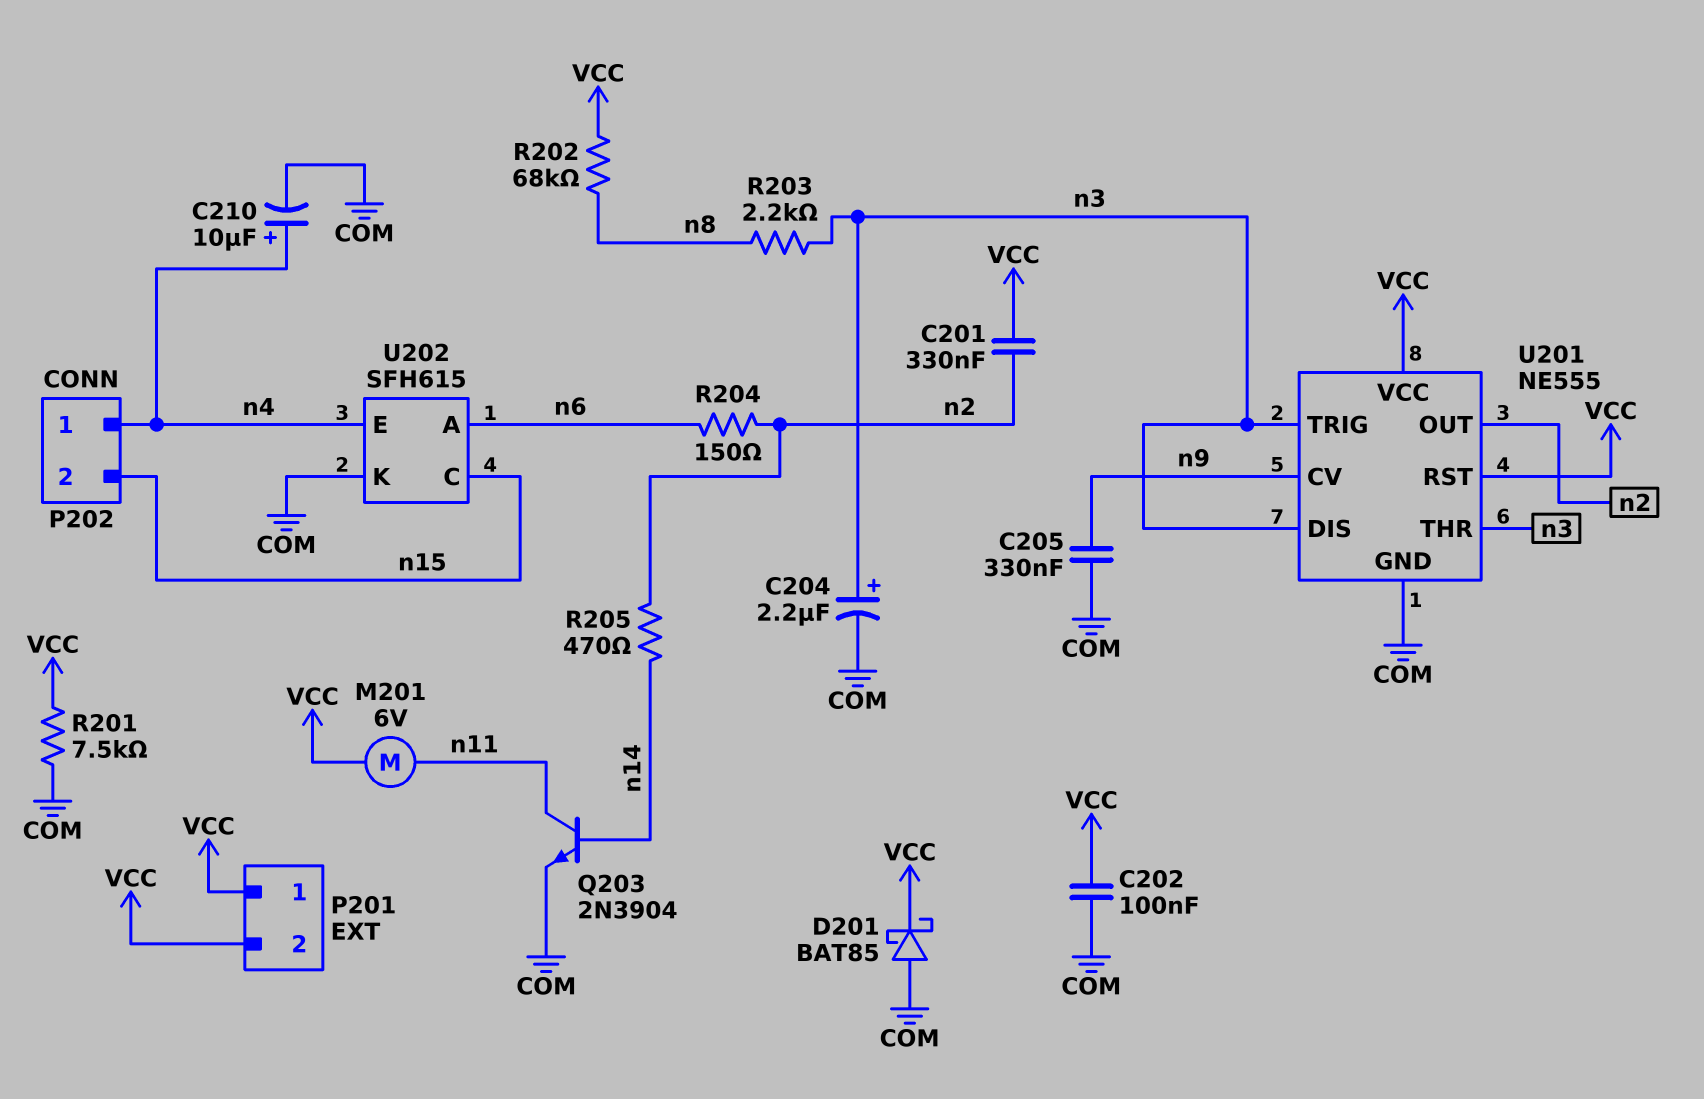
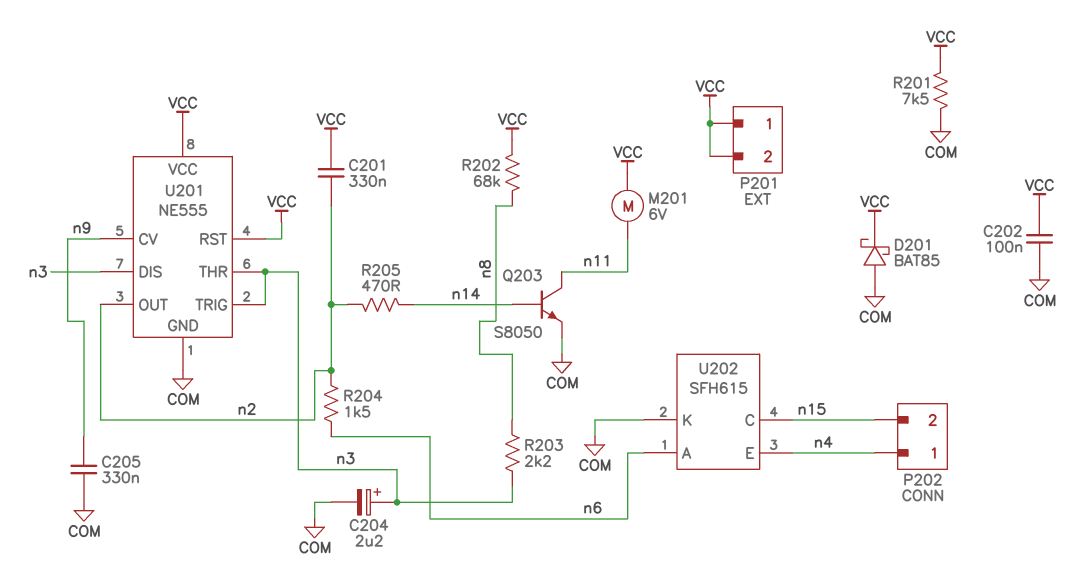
C210: 10uF (plus n4, minus COM) -> none
Q203: NPN 2N3904 (B n14, C n11, E COM) -> NPN S8050 (B n14, C n11, E COM)
R204: 150 (n2, n6) -> 1.5k (n2, n6)

